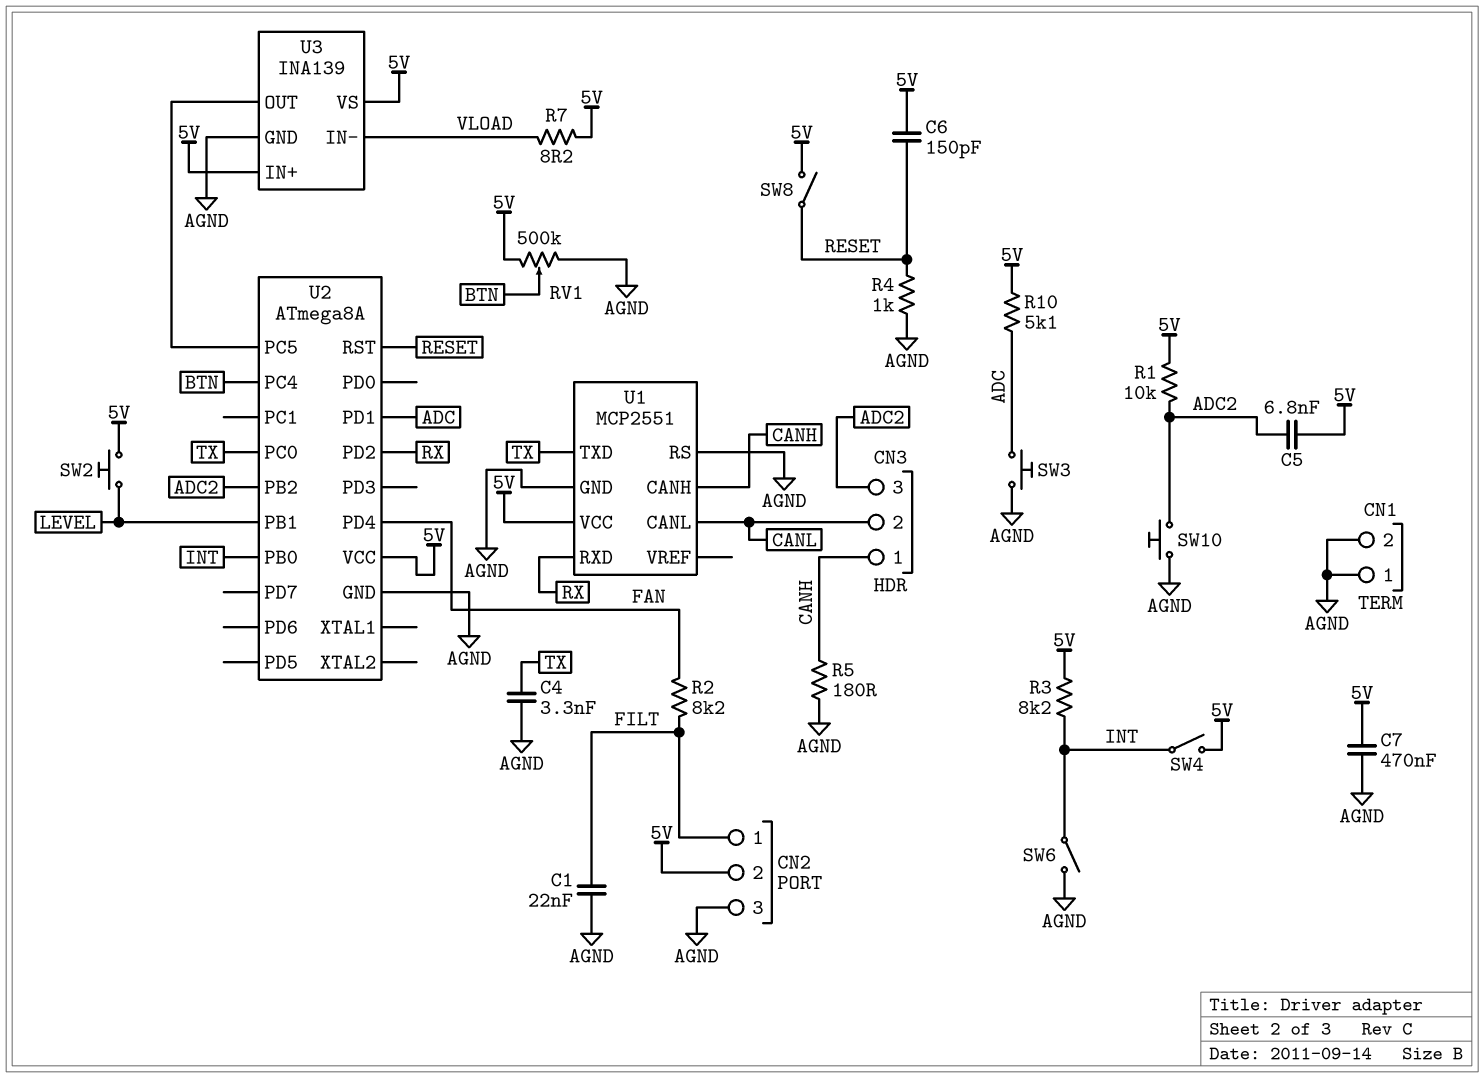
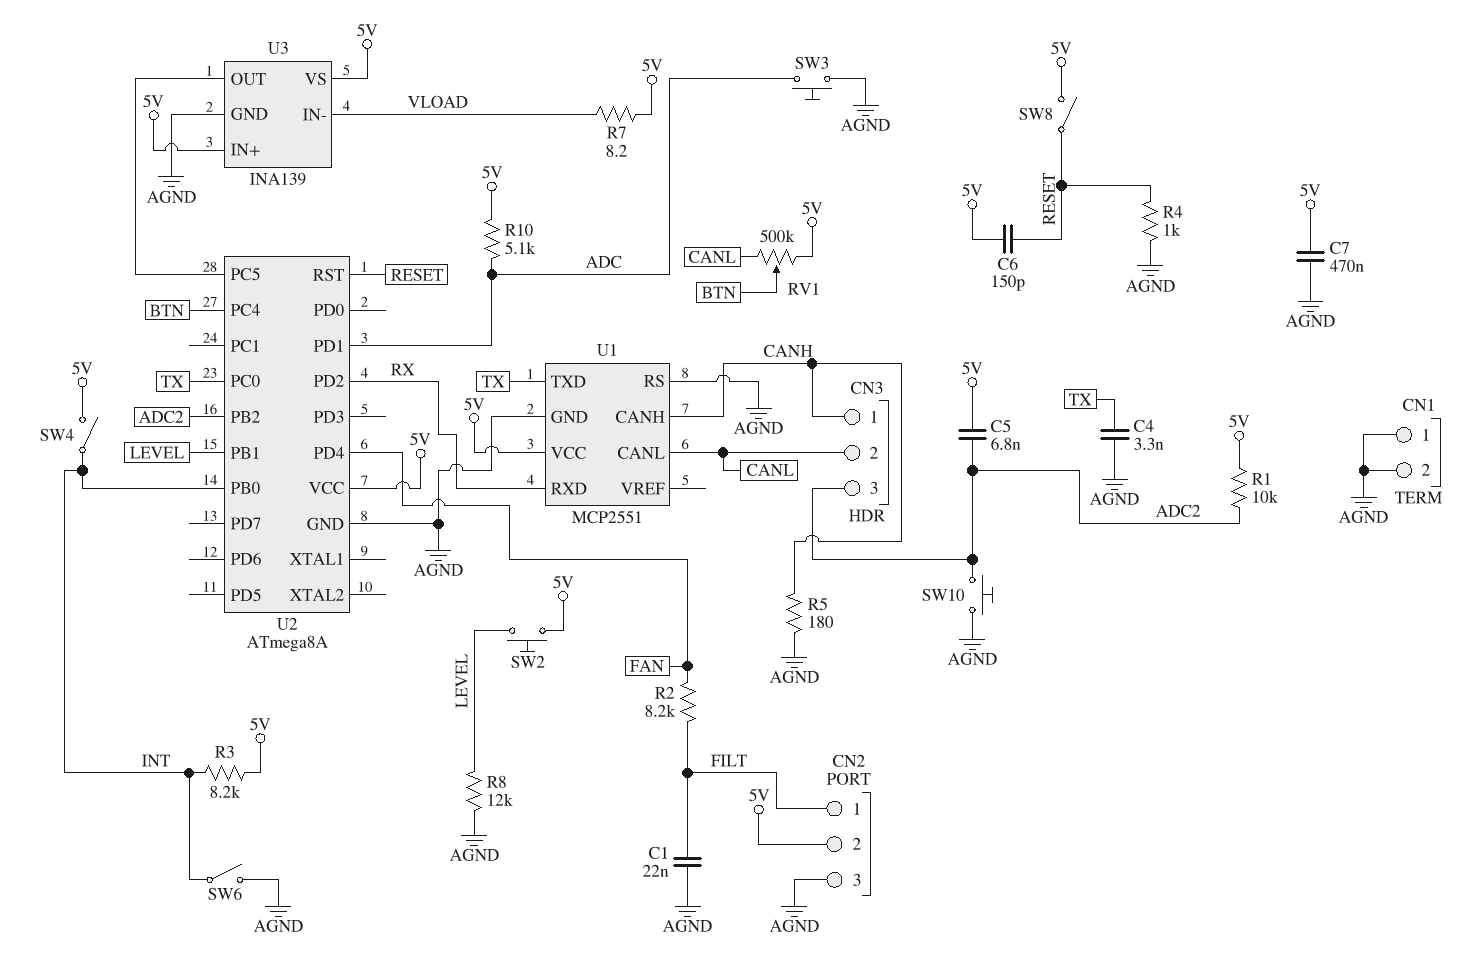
R8: none -> 12k (AGND, LEVEL)
RV1: 500k (5V, AGND, wiper BTN) -> 500k (5V, CANL, wiper BTN)

